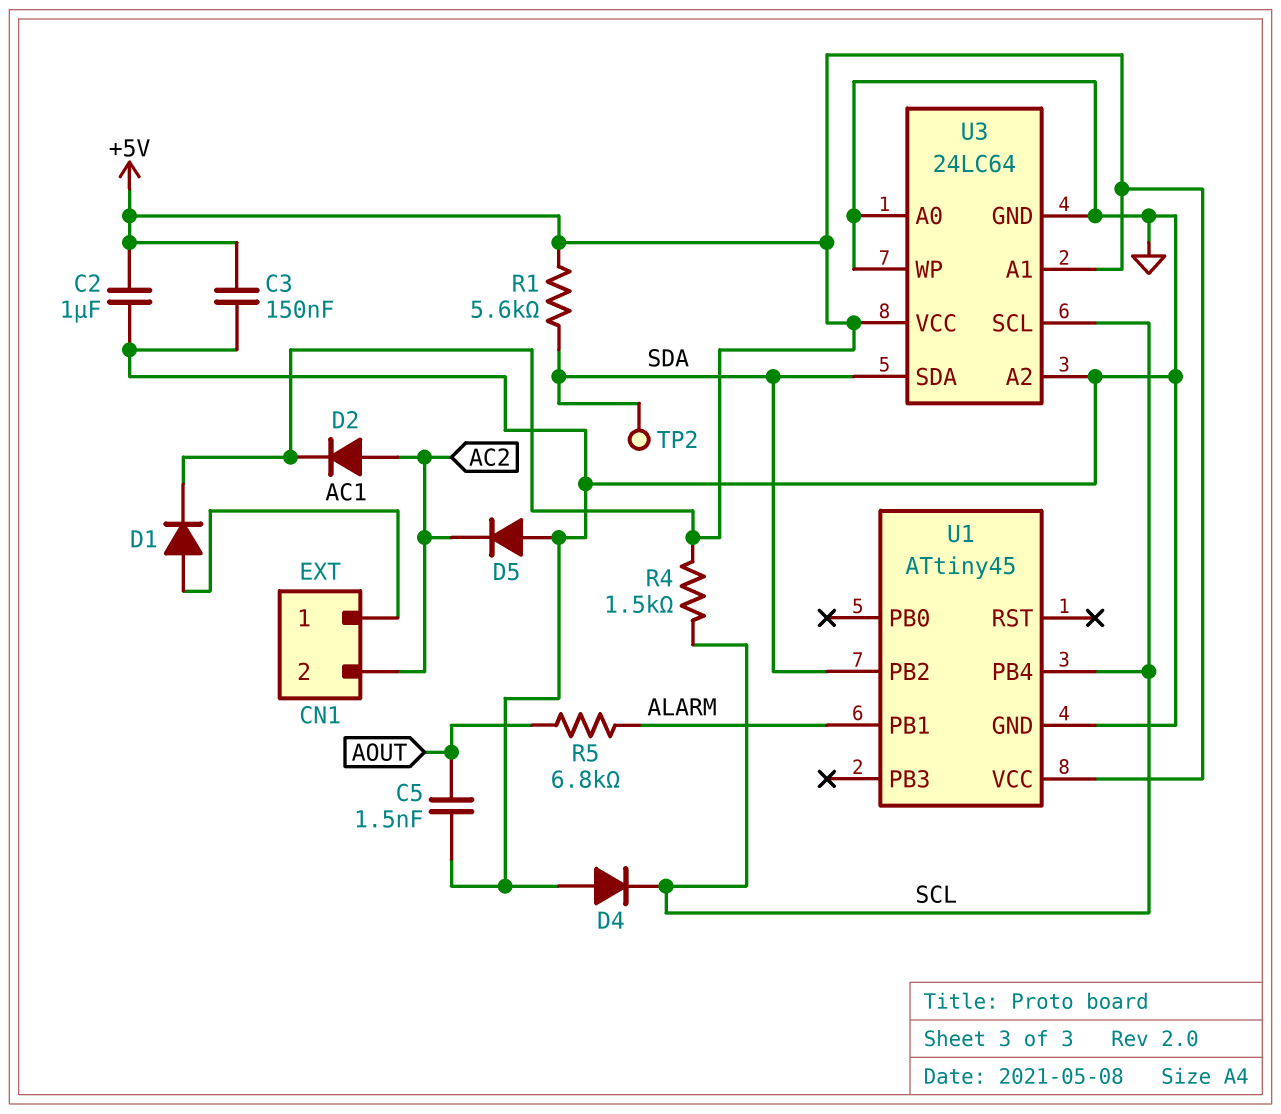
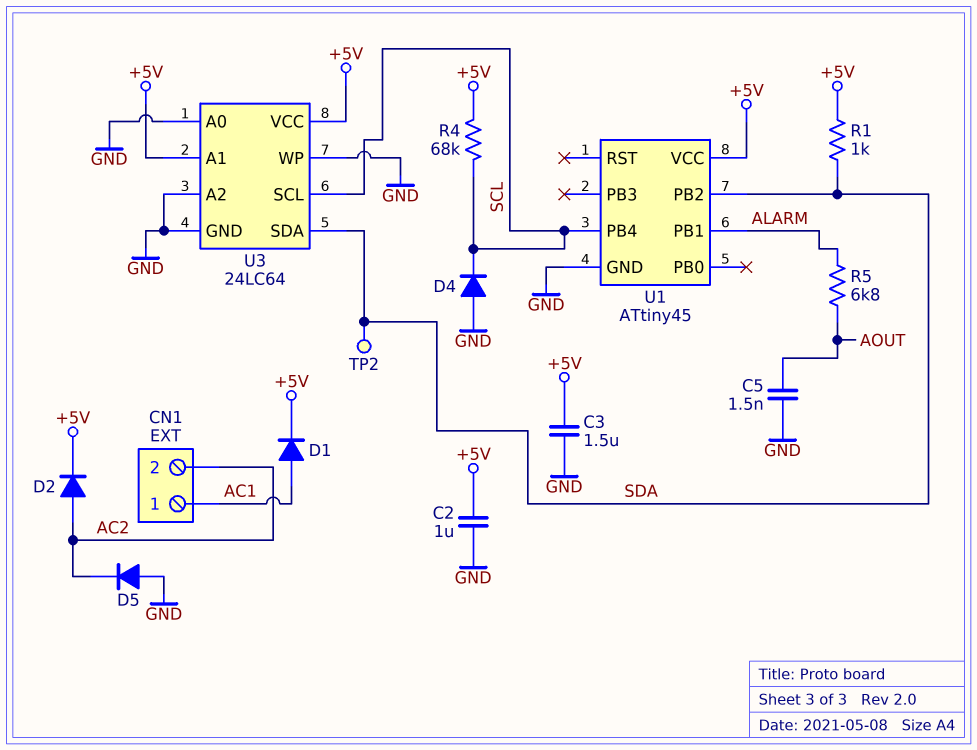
C3: 150nF (+5V, GND) -> 1.5uF (+5V, GND)
R1: 5.6k (+5V, SDA) -> 1k (+5V, SDA)
R4: 1.5k (+5V, SCL) -> 68k (+5V, SCL)

